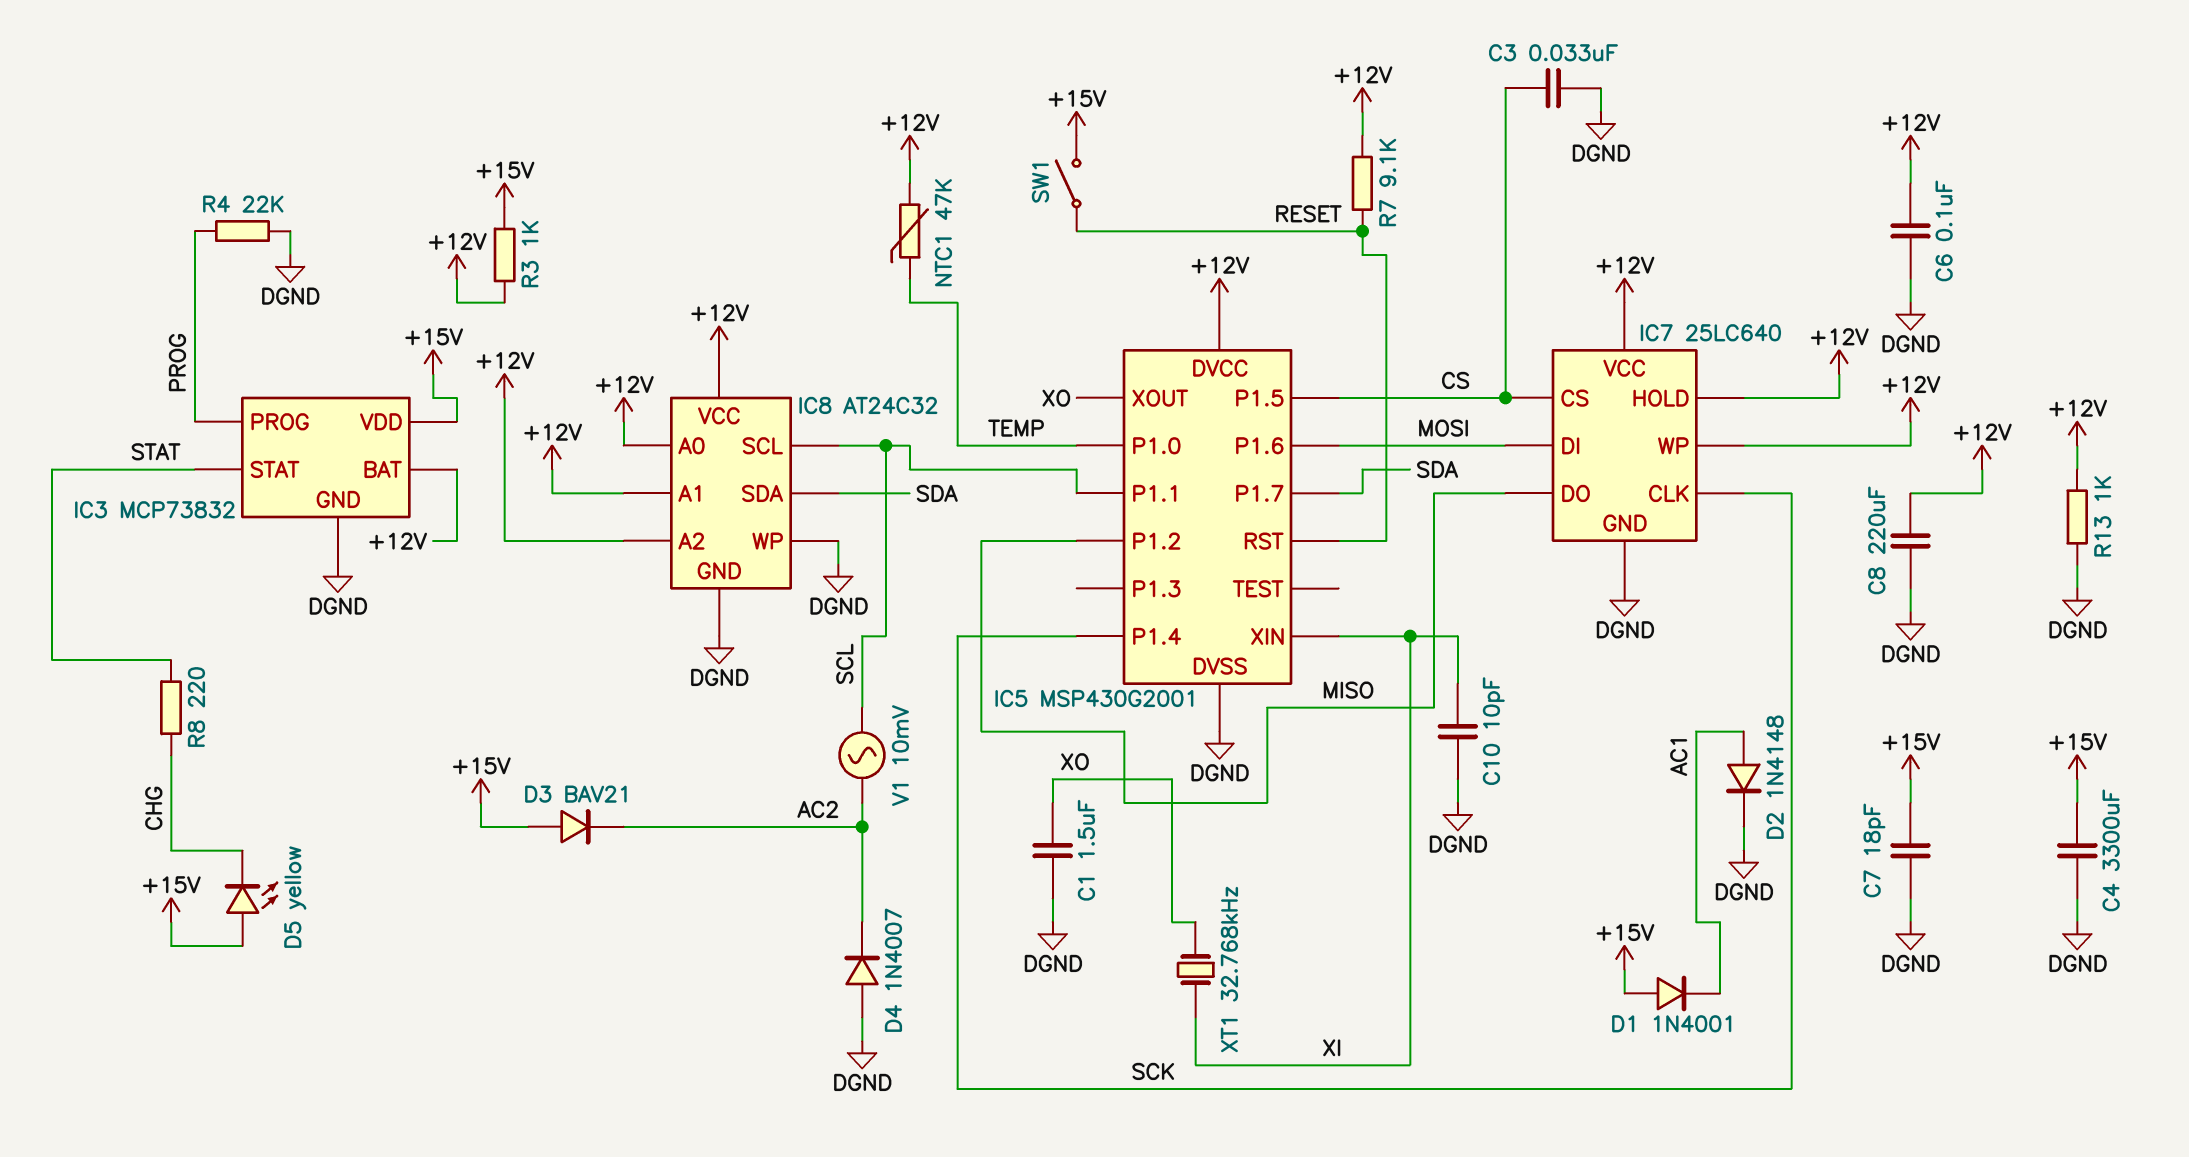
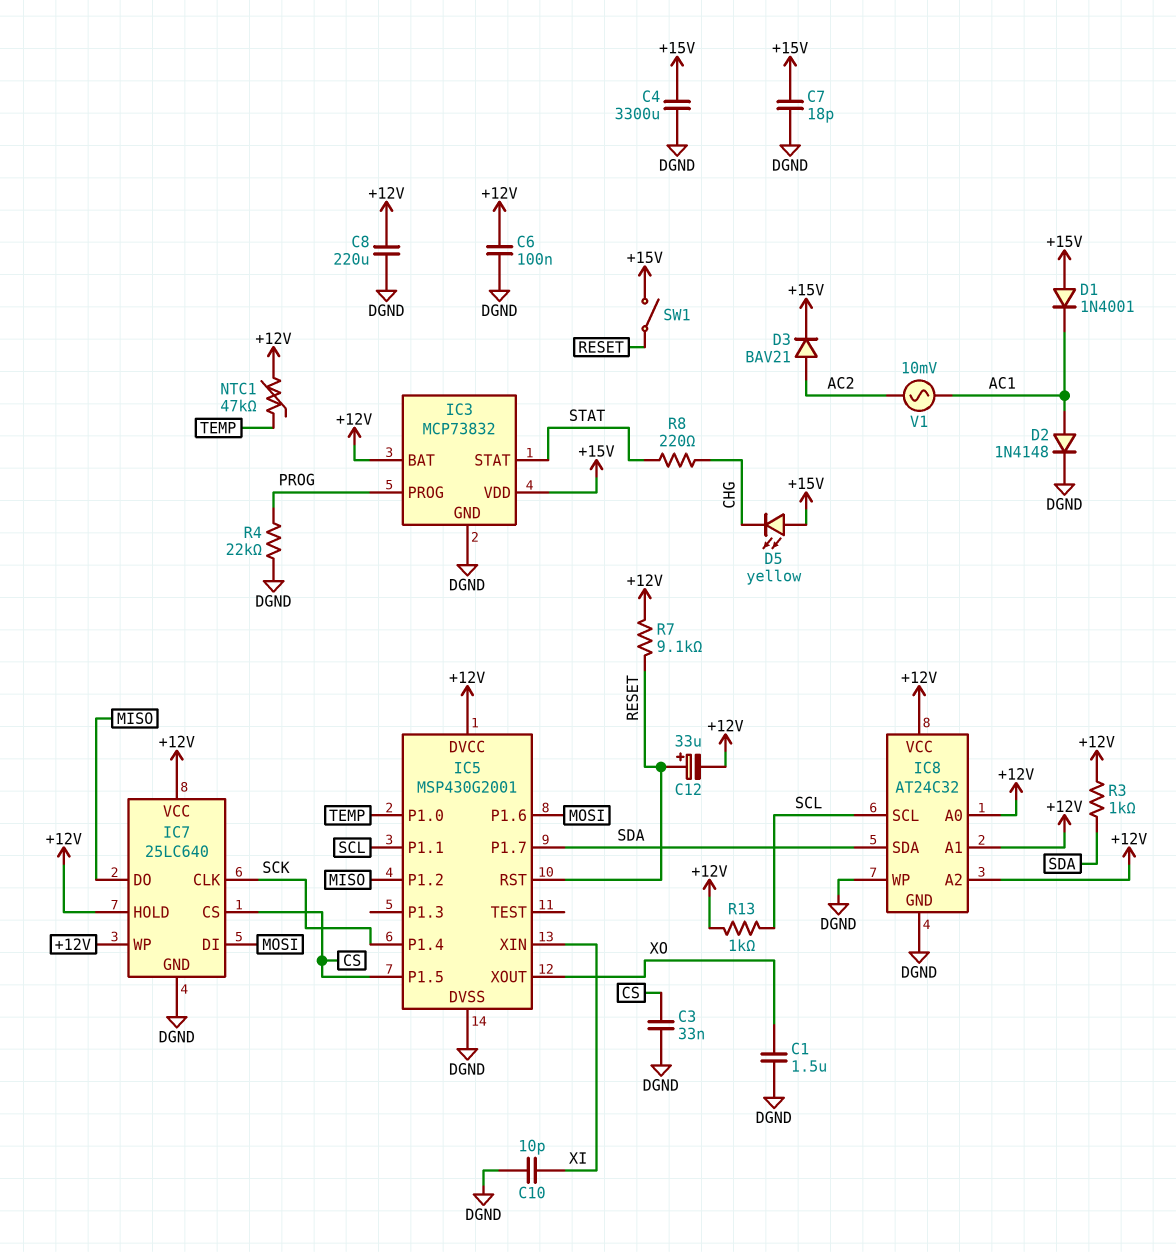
C12: none -> 33uF (plus RESET, minus +12V)
D3: diode BAV21 (A +15V, K AC2) -> diode BAV21 (A AC2, K +15V)
D4: diode 1N4007 (A DGND, K AC2) -> none
R3: 1k (+12V, +15V) -> 1k (+12V, SDA)
R13: 1k (+12V, DGND) -> 1k (+12V, SCL)
V1: AC 10mV (AC2, SCL) -> AC 10mV (AC1, AC2)
XT1: 32.768kHz (XI, XO) -> none

